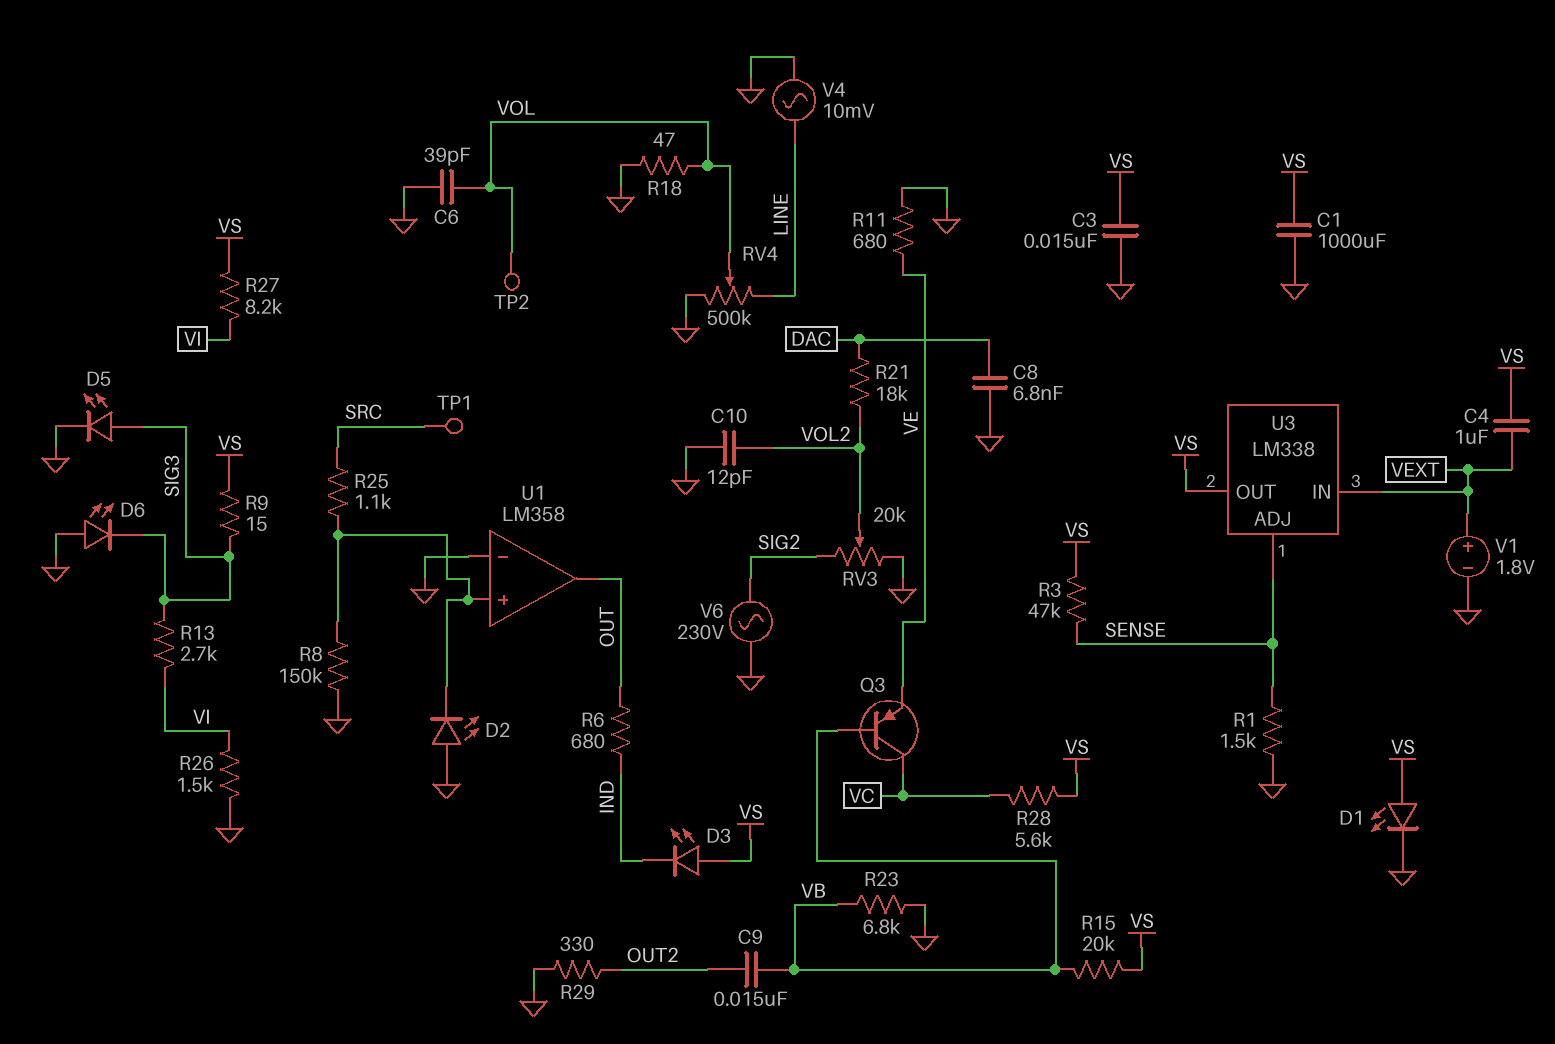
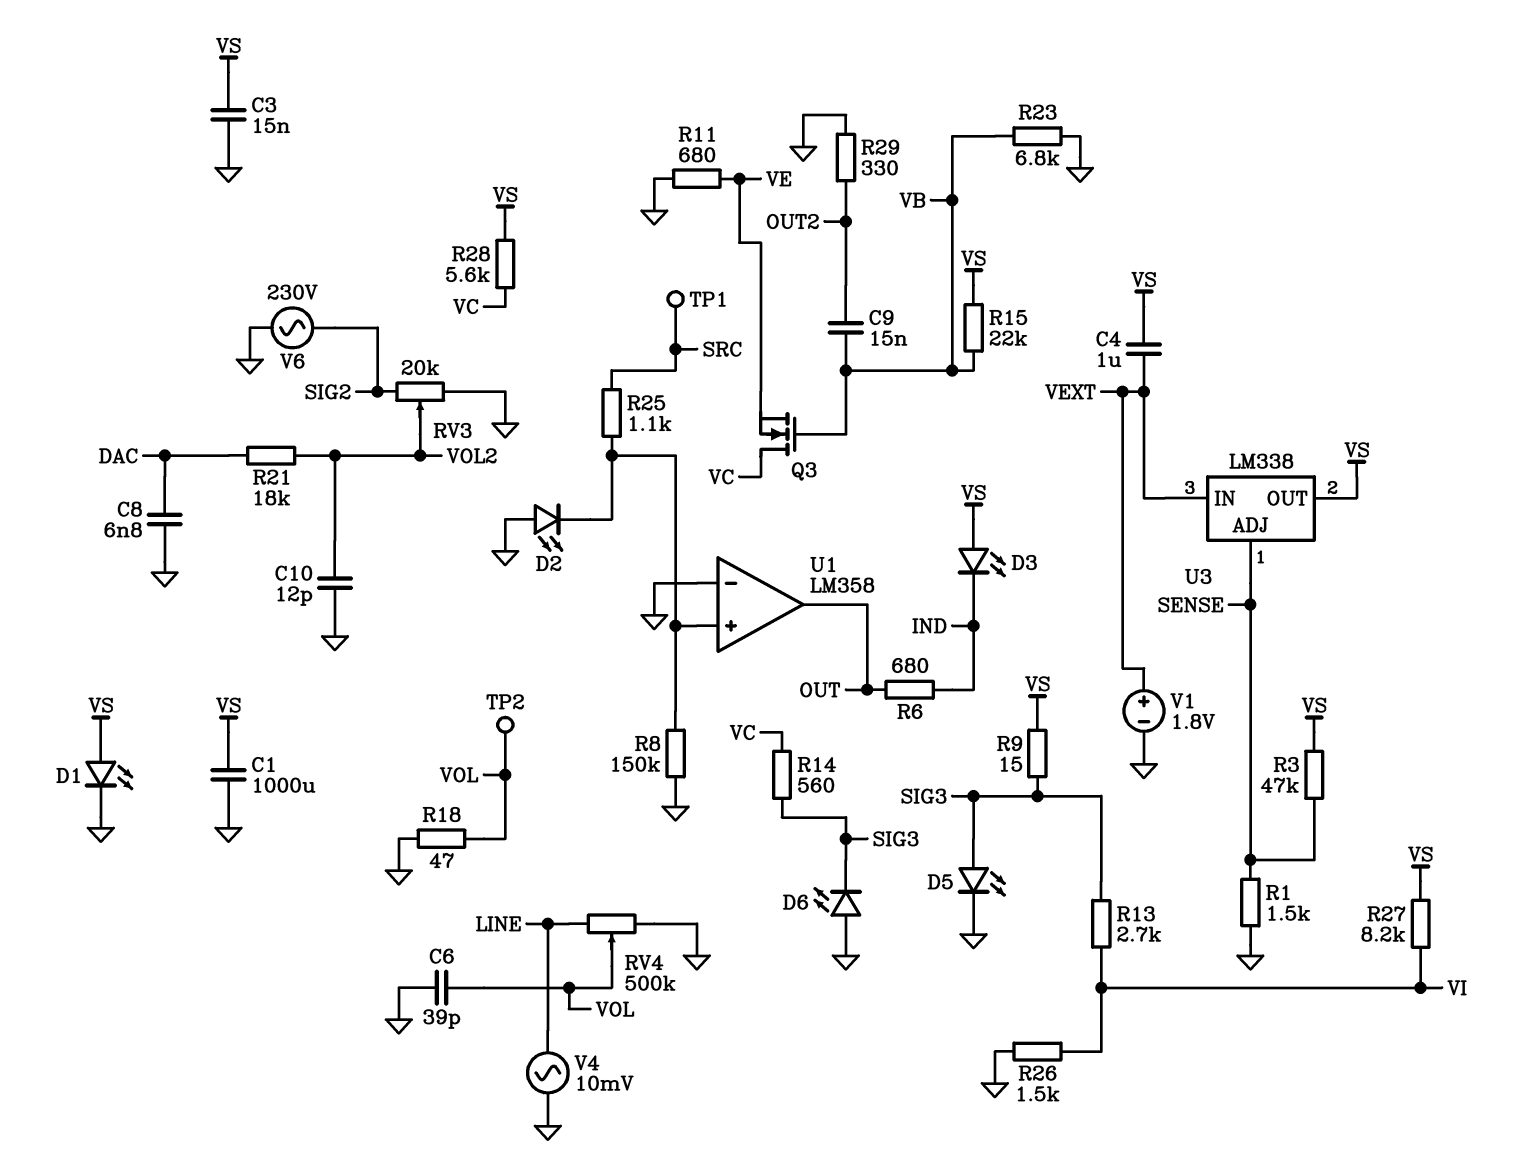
Q3: PNP (B VB, C VC, E VE) -> NMOS (G VB, D VC, S VE)
R14: none -> 560 (SIG3, VC)
R15: 20k (VB, VS) -> 22k (VB, VS)

